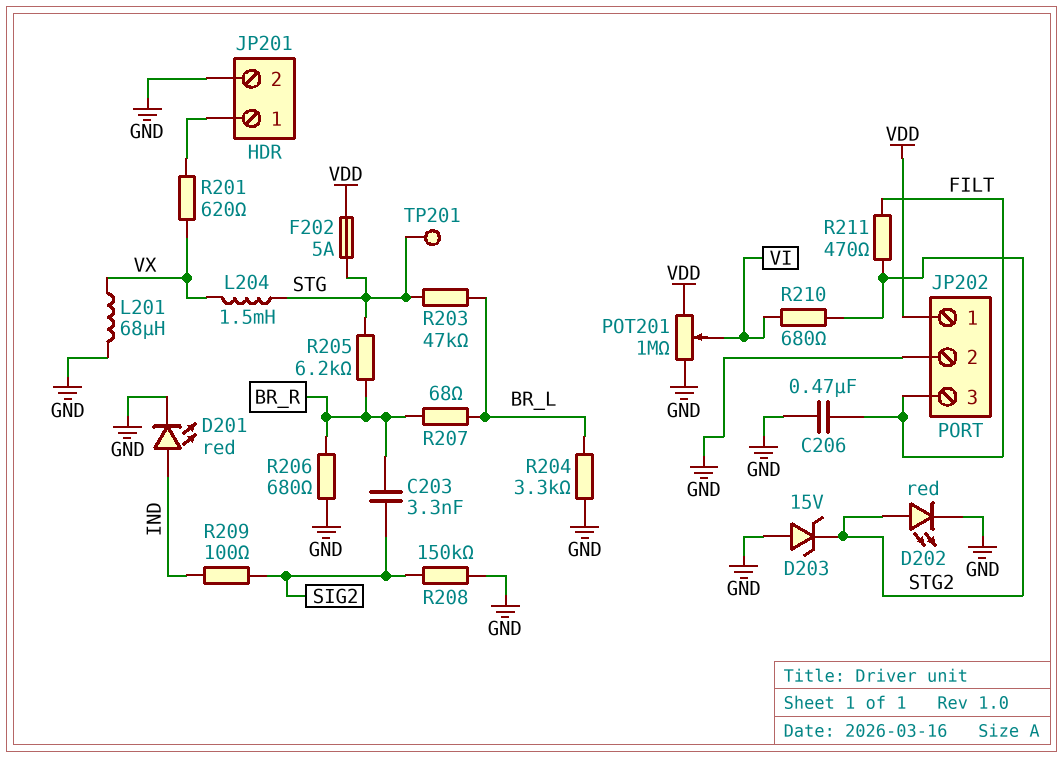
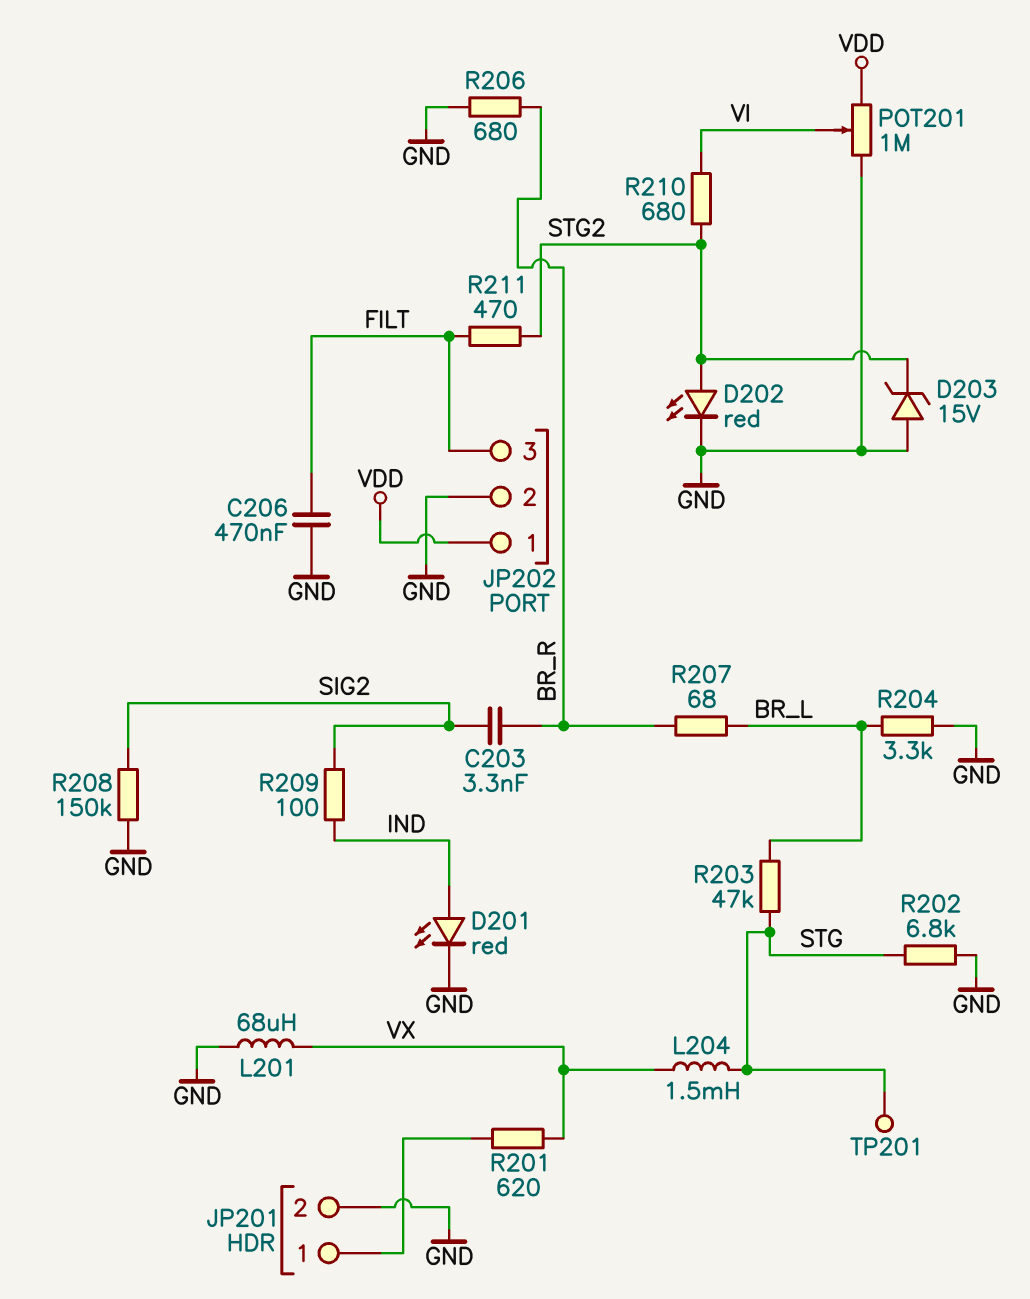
F202: 5A (STG, VDD) -> none
R202: none -> 6.8k (GND, STG)
R205: 6.2k (BR_R, STG) -> none

